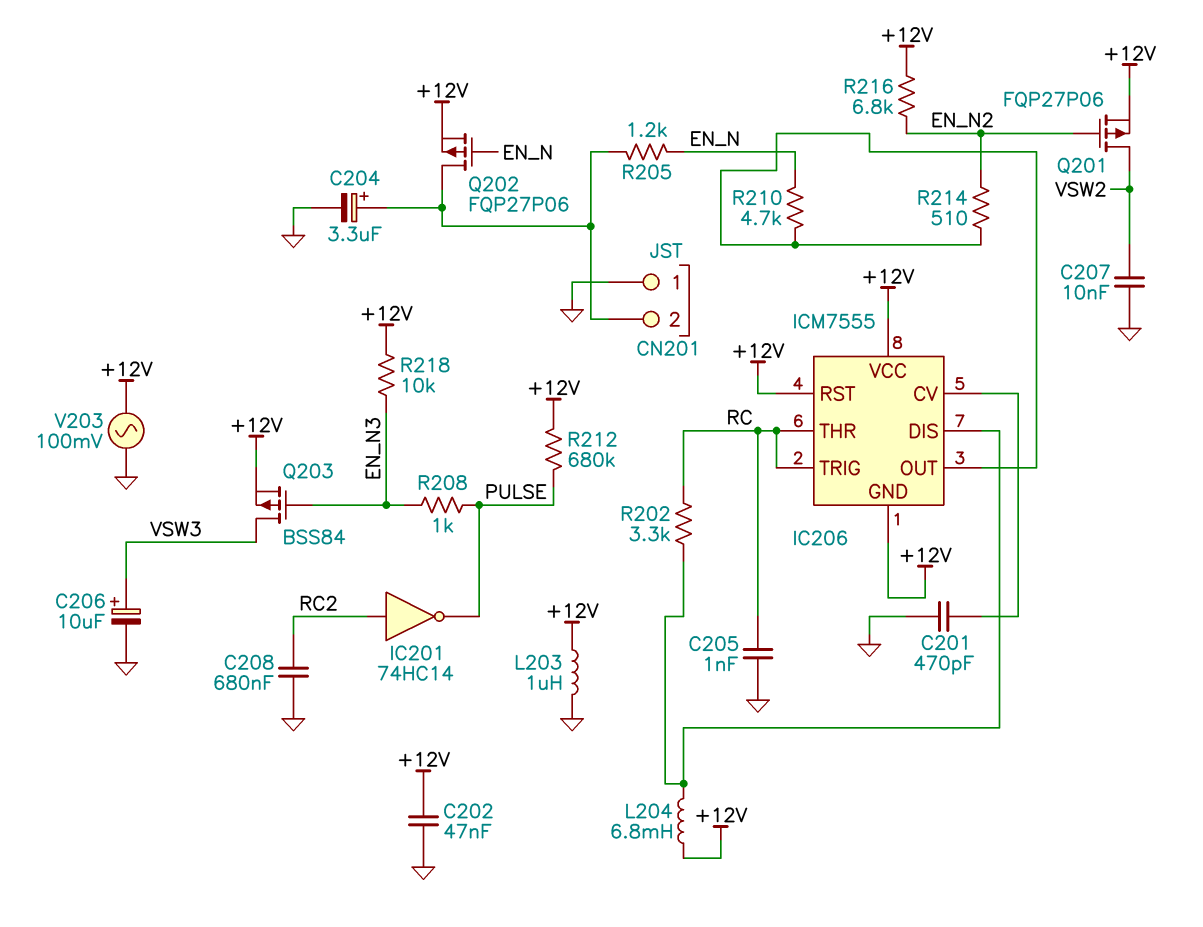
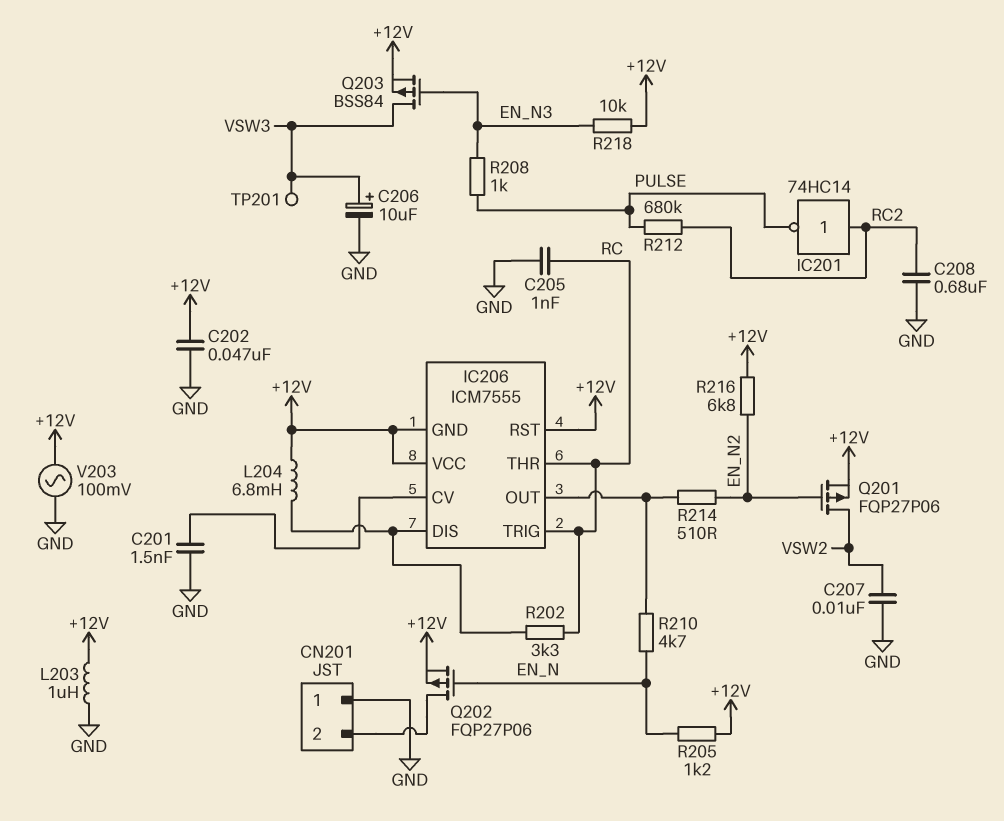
C201: 470pF (GND, IC206/CV) -> 1.5nF (GND, IC206/CV)
C204: 3.3uF (plus CN201/2, minus GND) -> none
R205: 1.2k (CN201/2, EN_N) -> 1.2k (+12V, EN_N)
R212: 680k (+12V, PULSE) -> 680k (PULSE, RC2)
TP201: none -> test point (VSW3)

